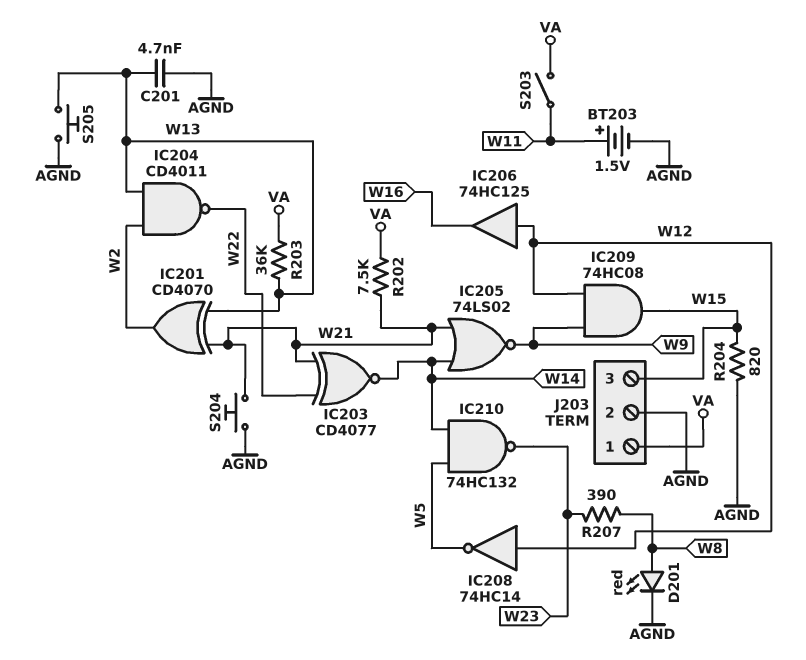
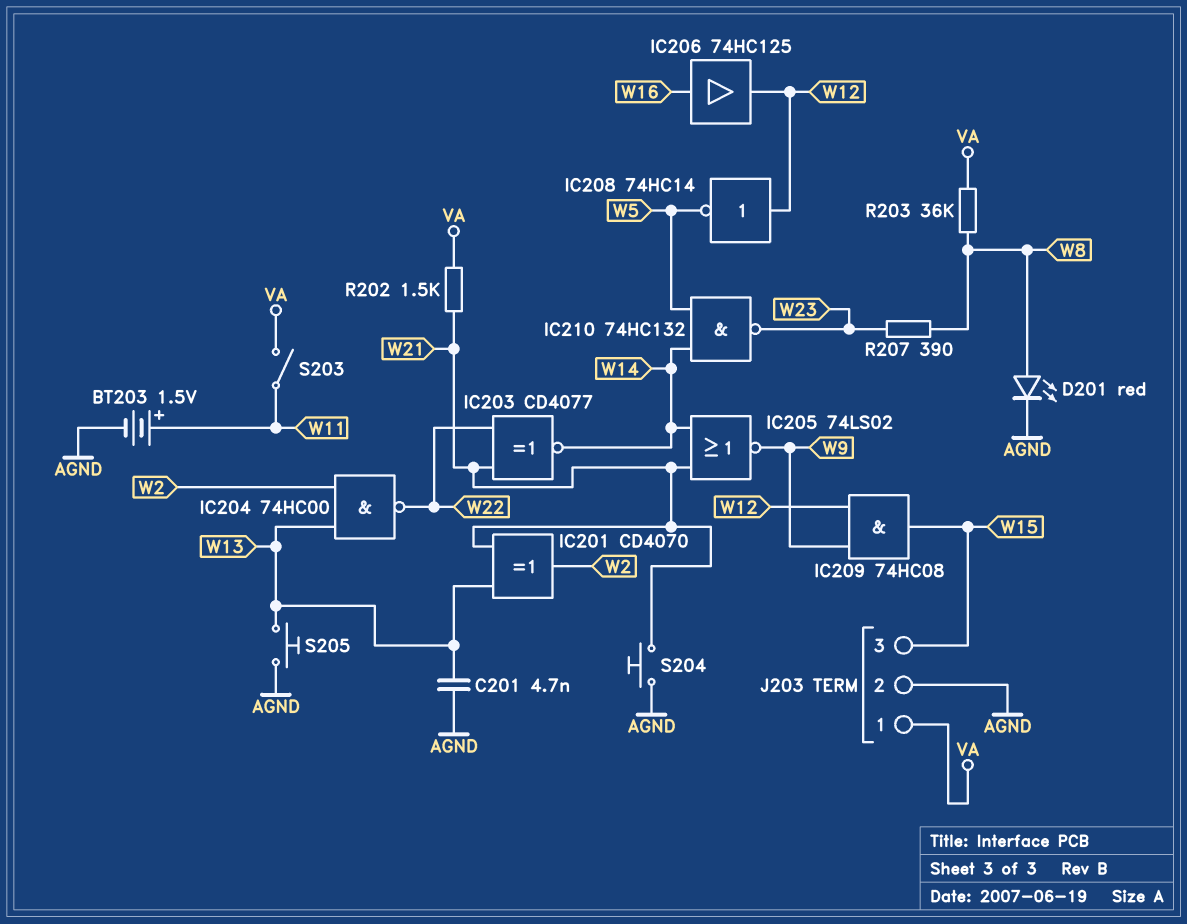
IC204: NAND CD4011 (in W2, in W13, out W22) -> NAND 74HC00 (in W2, in W13, out W22)
IC206: buffer 74HC125 (in W12, out W16) -> buffer 74HC125 (in W16, out W12)
R202: 7.5k (VA, W21) -> 1.5k (VA, W21)
R203: 36k (VA, W13) -> 36k (VA, W8)
R204: 820 (AGND, W15) -> none

